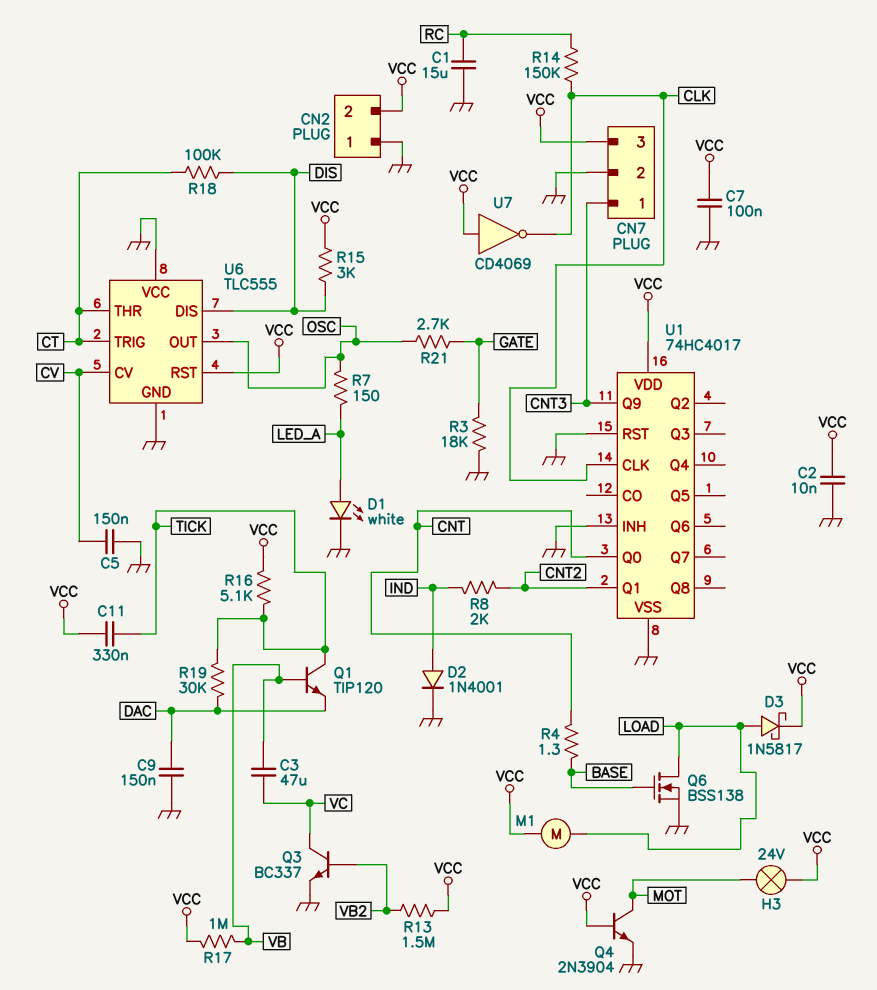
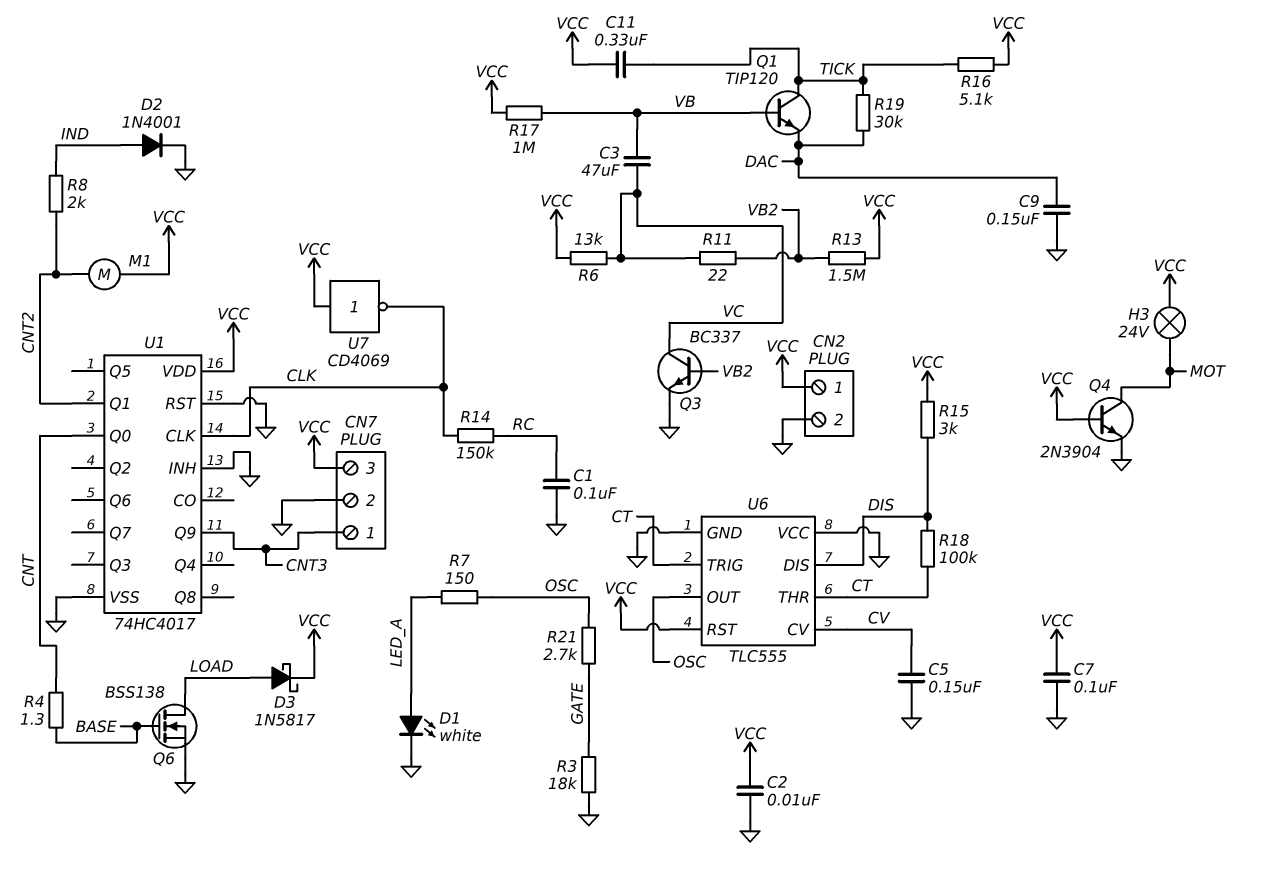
C1: 15uF (GND, RC) -> 100nF (GND, RC)
CN2 pin 1: GND -> VCC
CN2 pin 2: VCC -> GND
M1: motor (LOAD, VCC) -> motor (CNT2, VCC)
R6: none -> 13k (VC, VCC)
R11: none -> 22 (VB2, VC)

